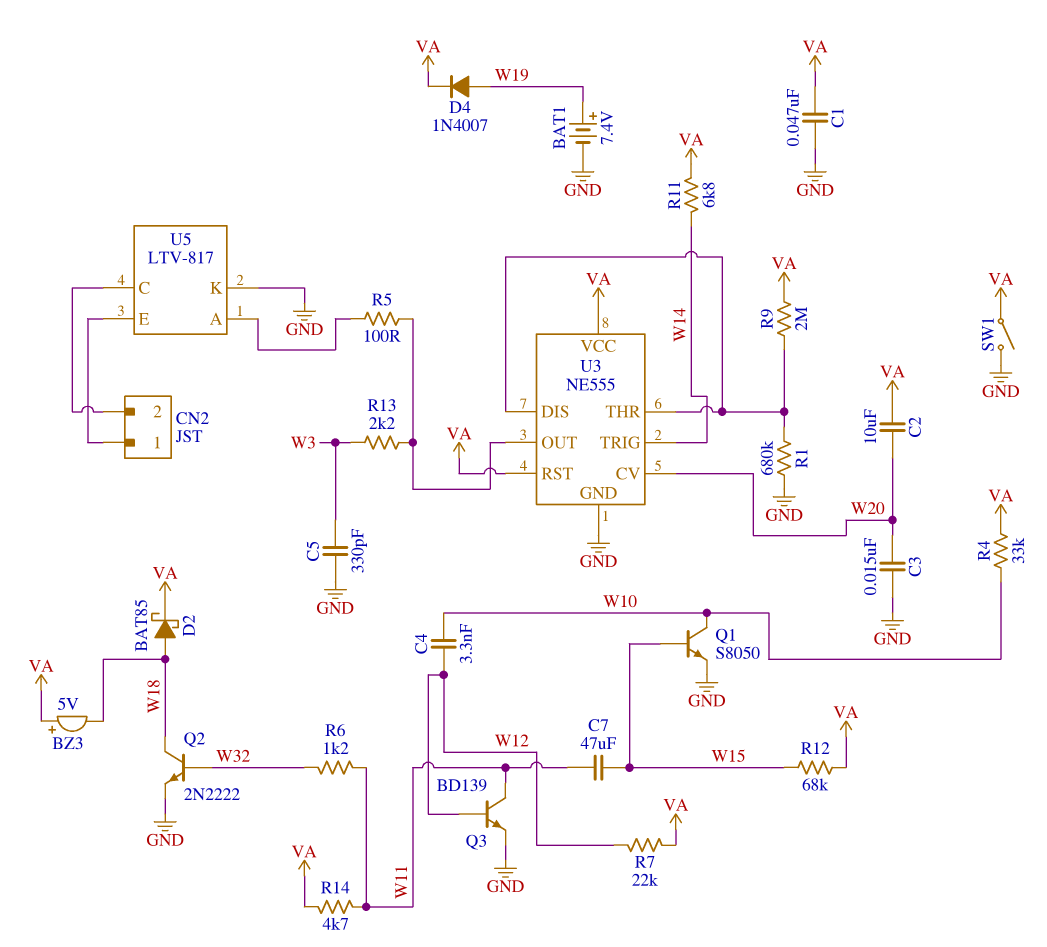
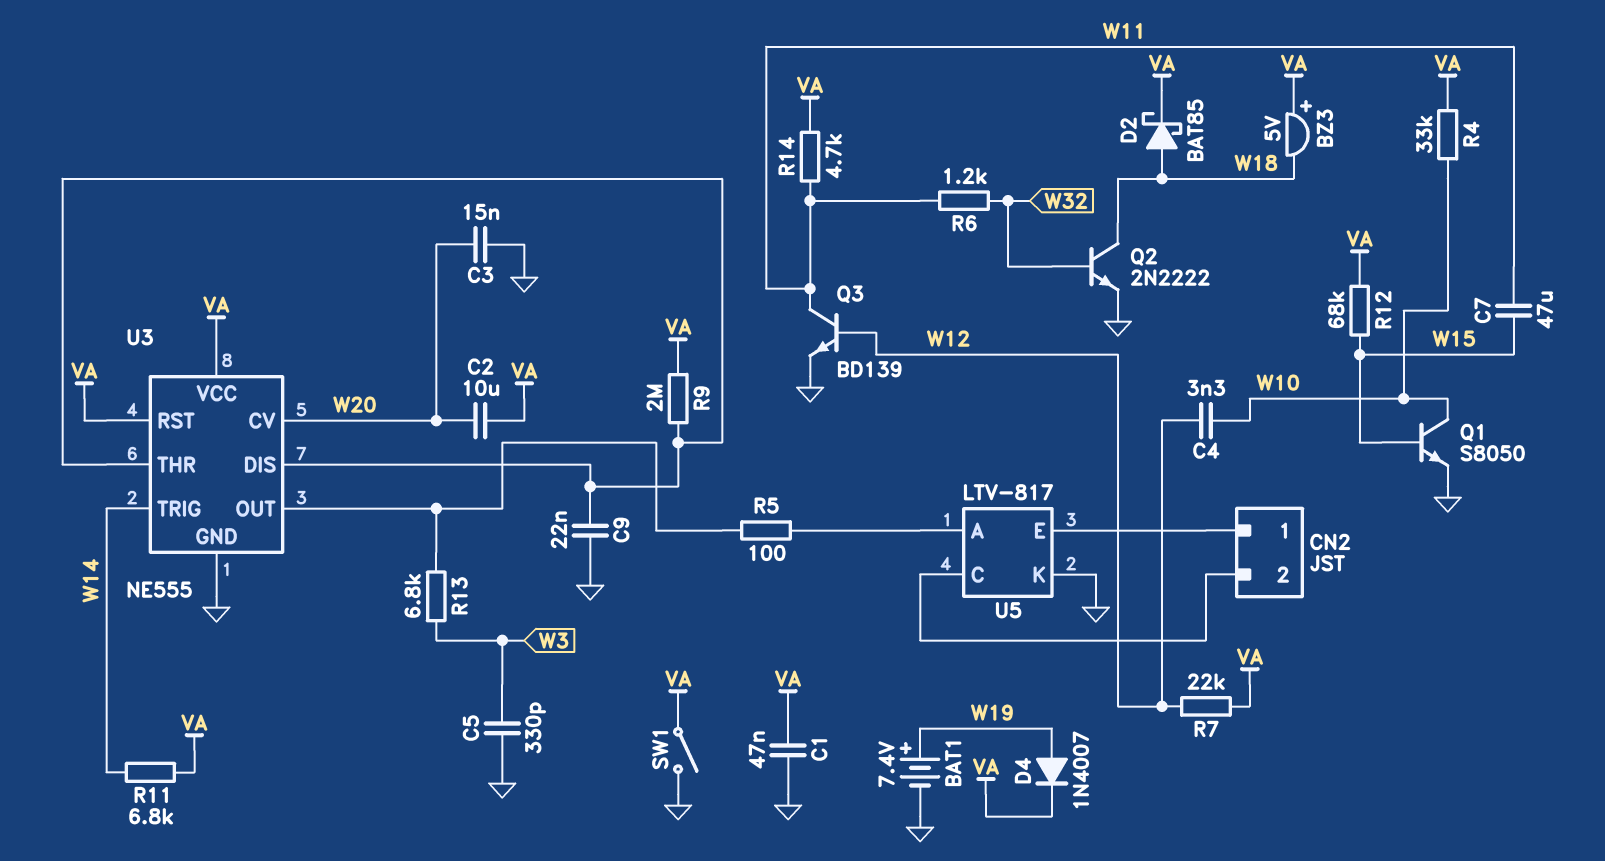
C9: none -> 22nF (GND, U3/DIS)
R1: 680k (GND, U3/DIS) -> none
R13: 2.2k (U3/OUT, W3) -> 6.8k (U3/OUT, W3)

